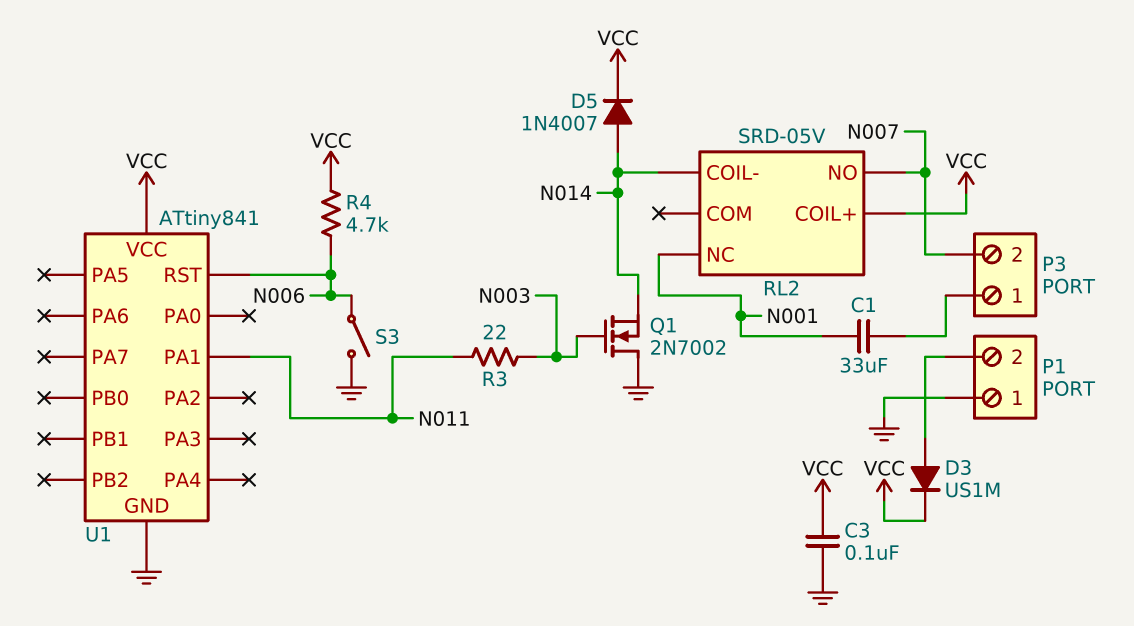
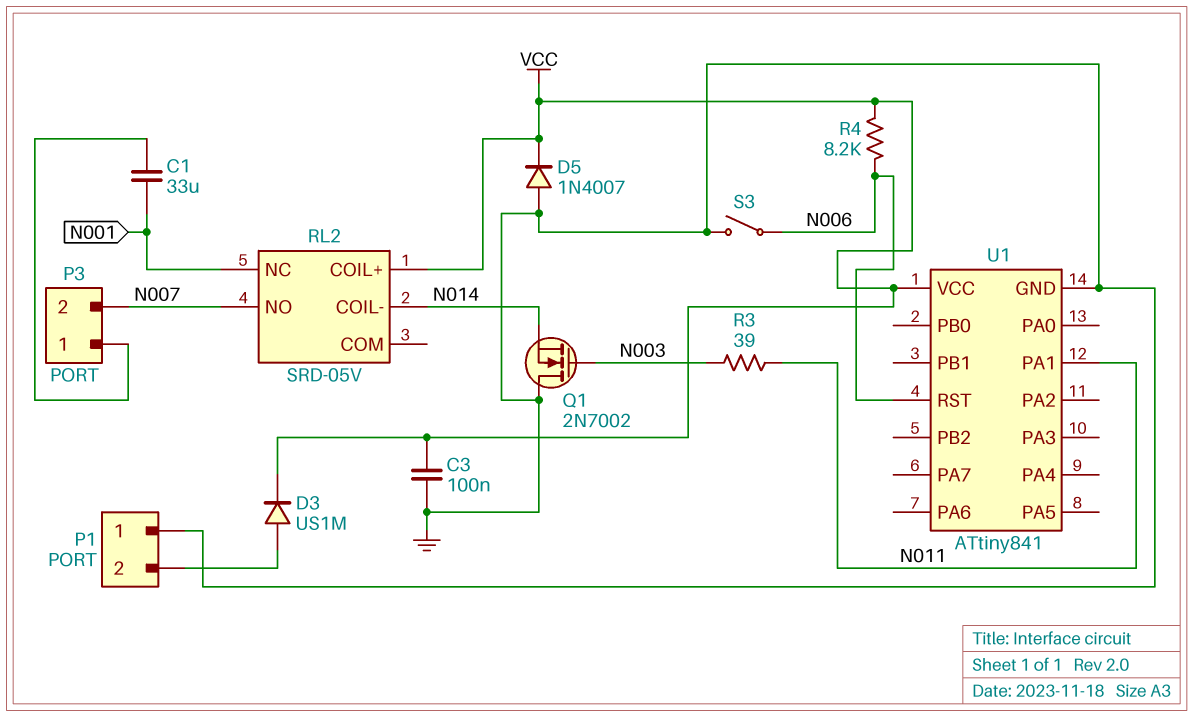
D5: diode 1N4007 (A N014, K VCC) -> diode 1N4007 (A GND, K VCC)
R3: 22 (N003, N011) -> 39 (N003, N011)
R4: 4.7k (N006, VCC) -> 8.2k (N006, VCC)

